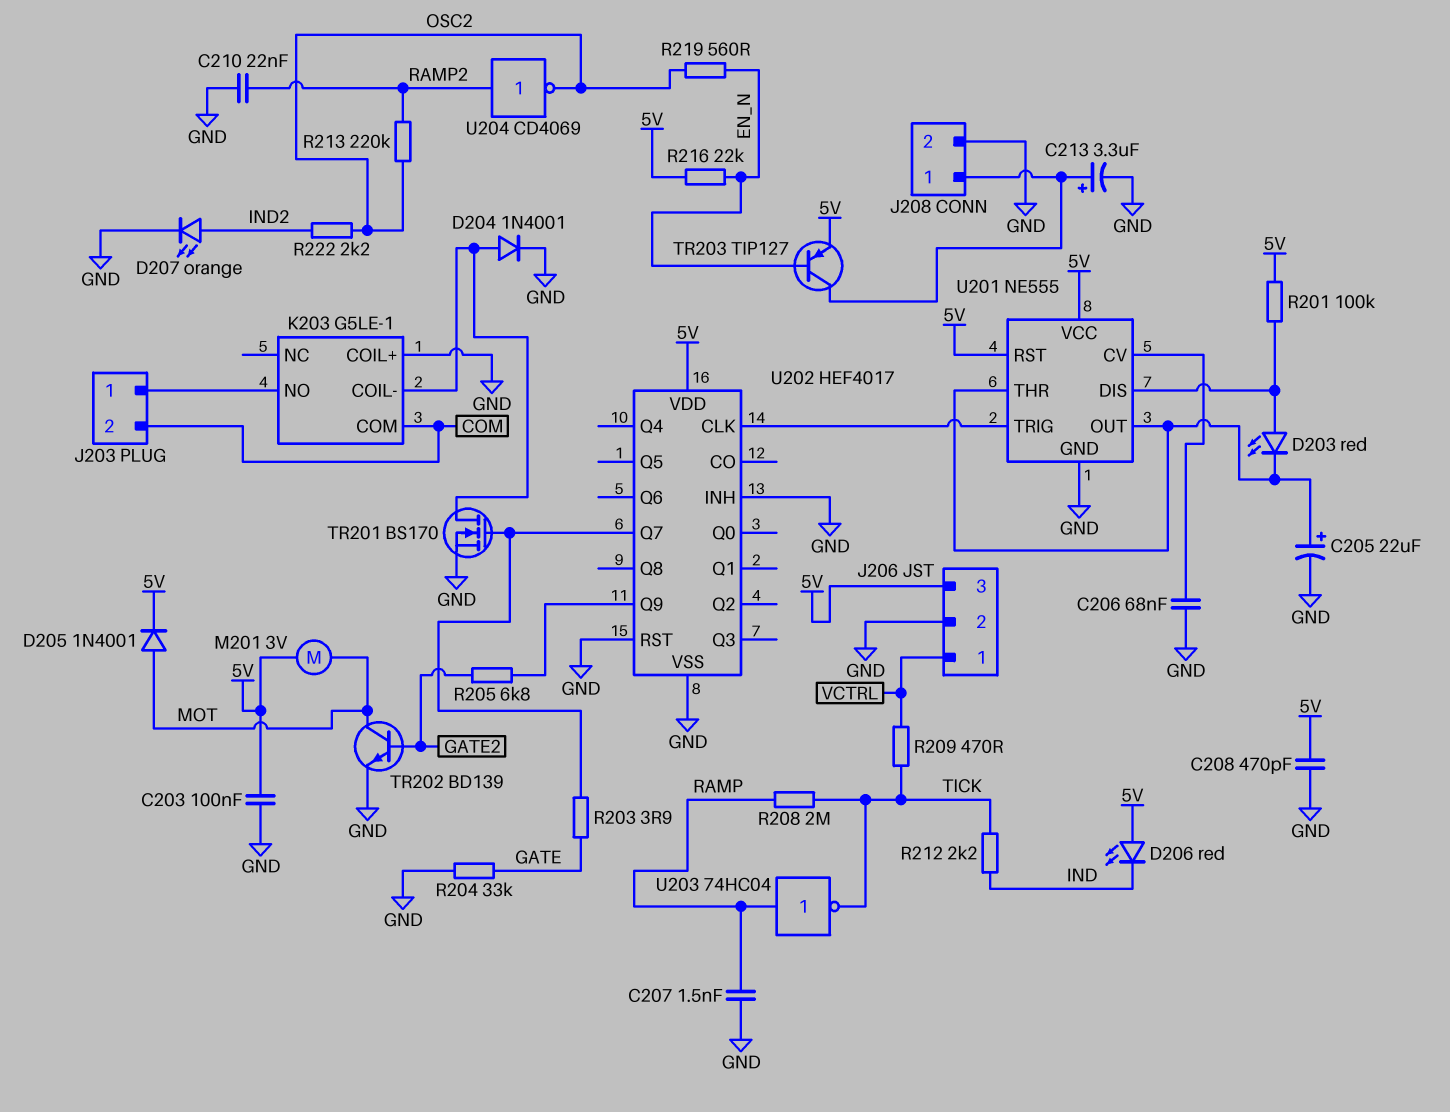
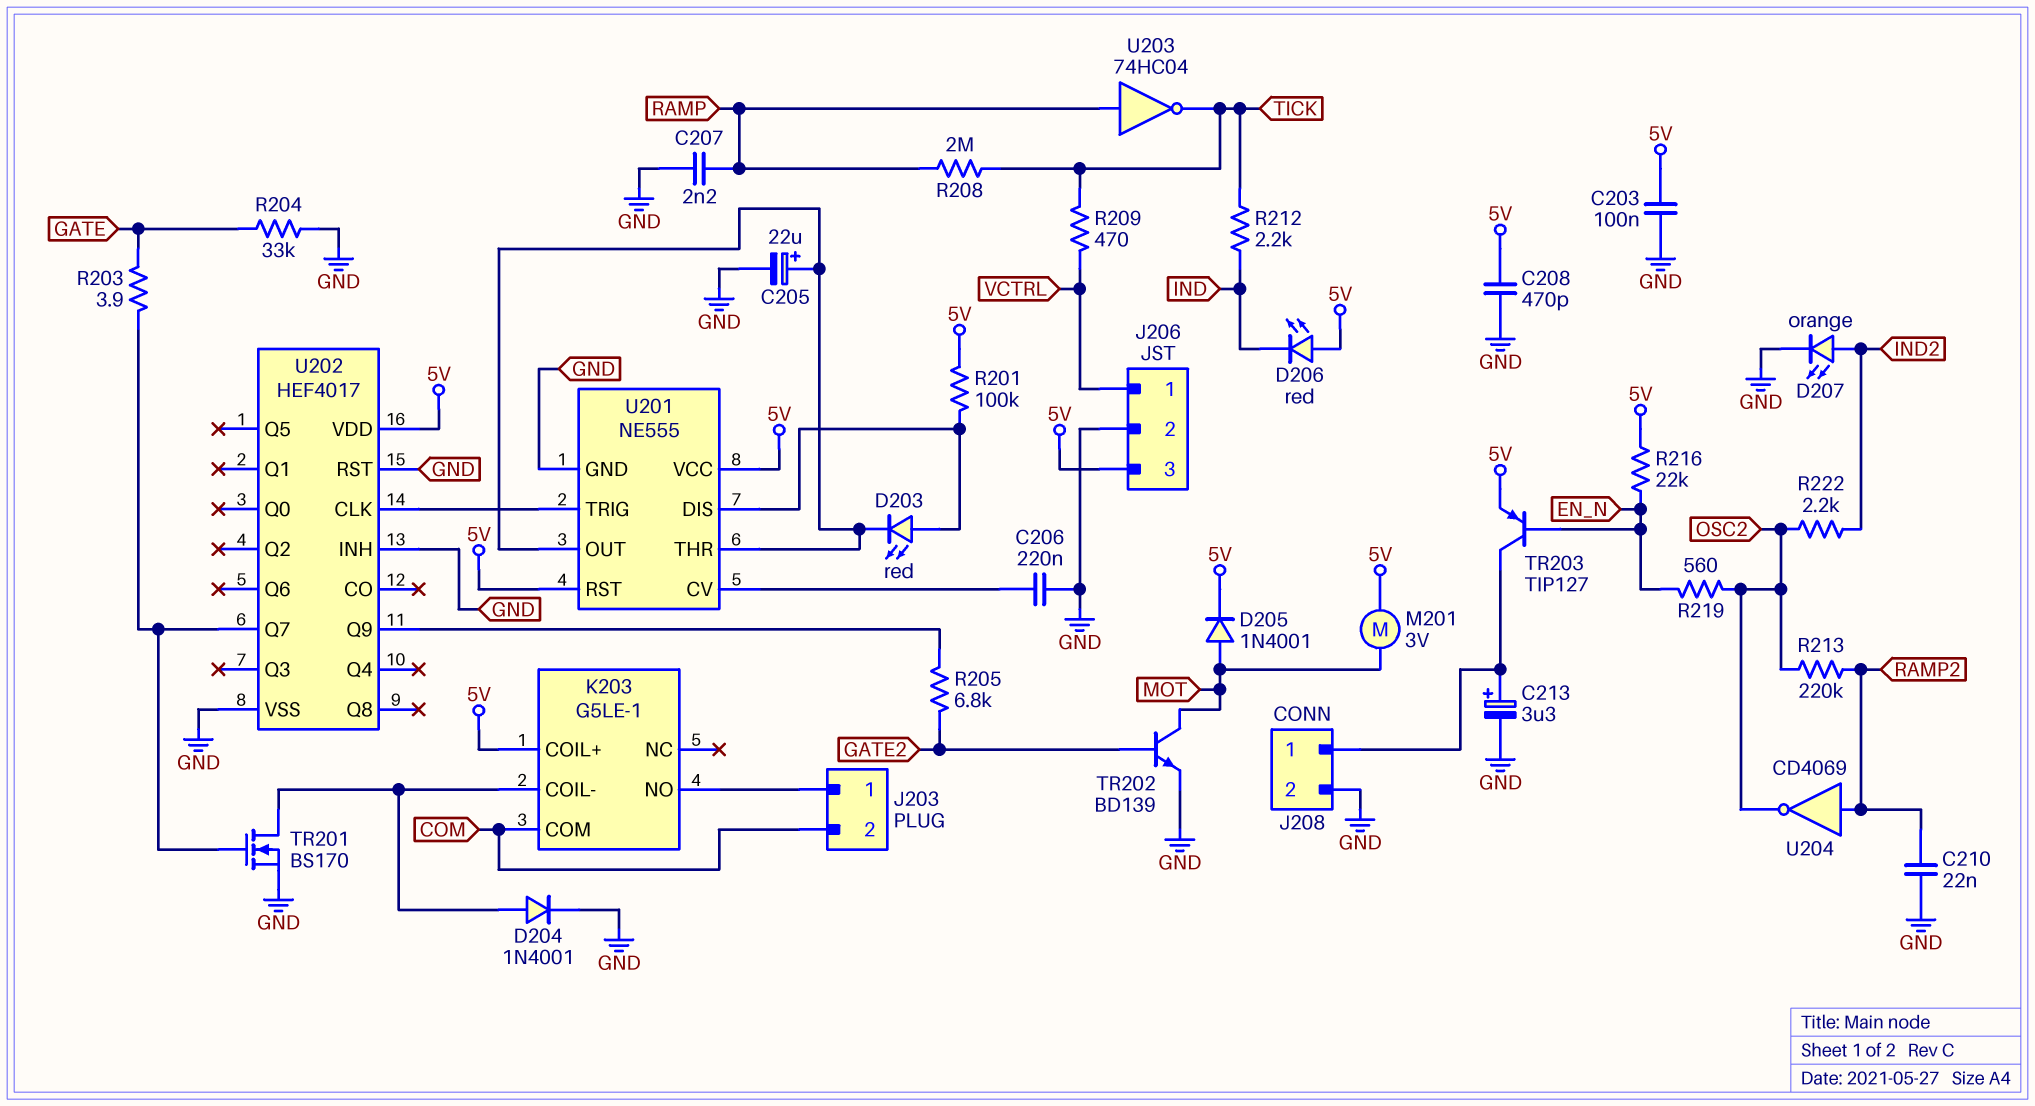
C206: 68nF (GND, U201/CV) -> 220nF (GND, U201/CV)
C207: 1.5nF (GND, RAMP) -> 2.2nF (GND, RAMP)
K203 pin COIL+: GND -> 5V

